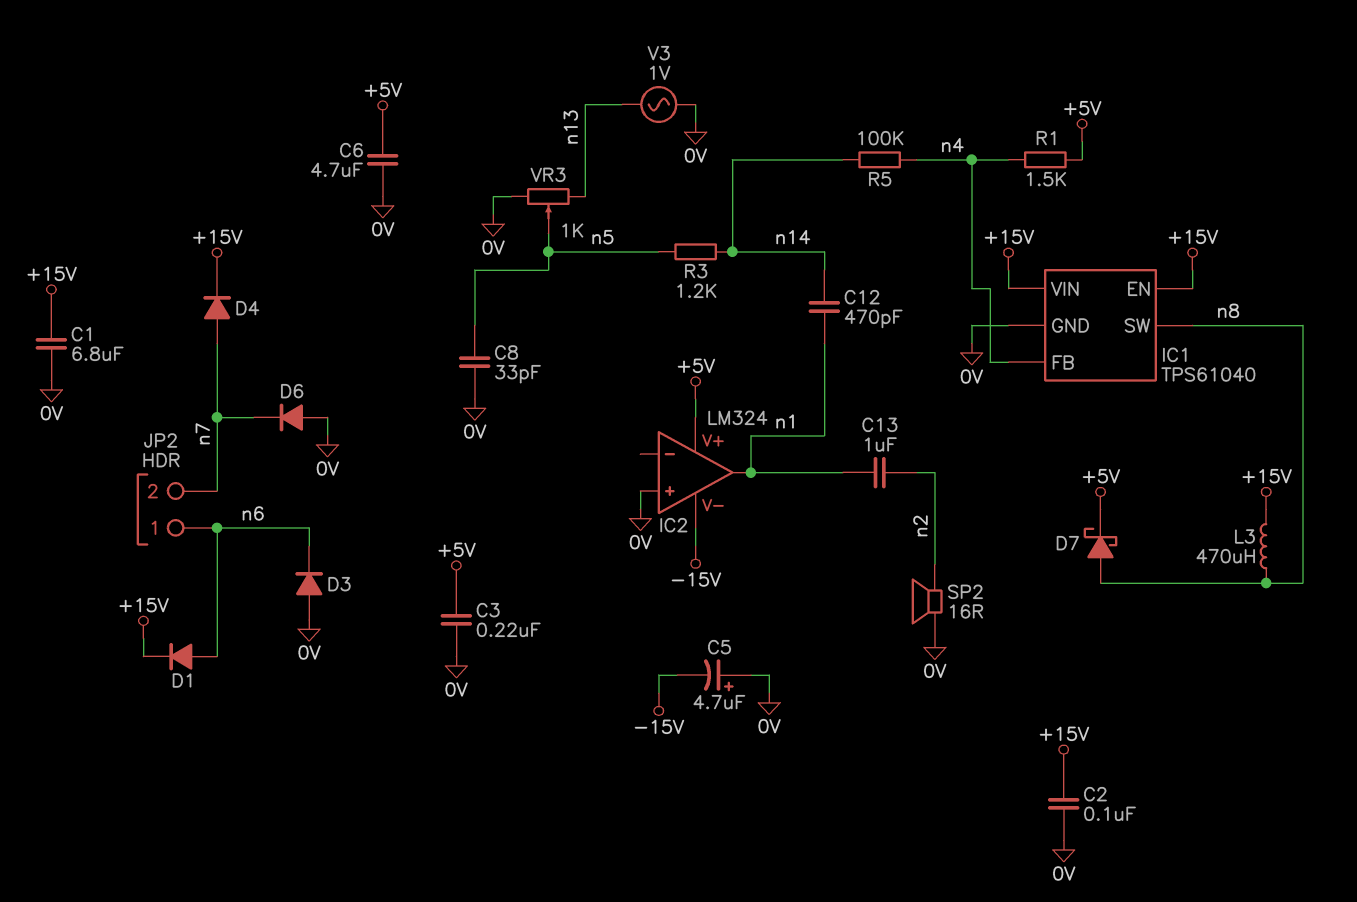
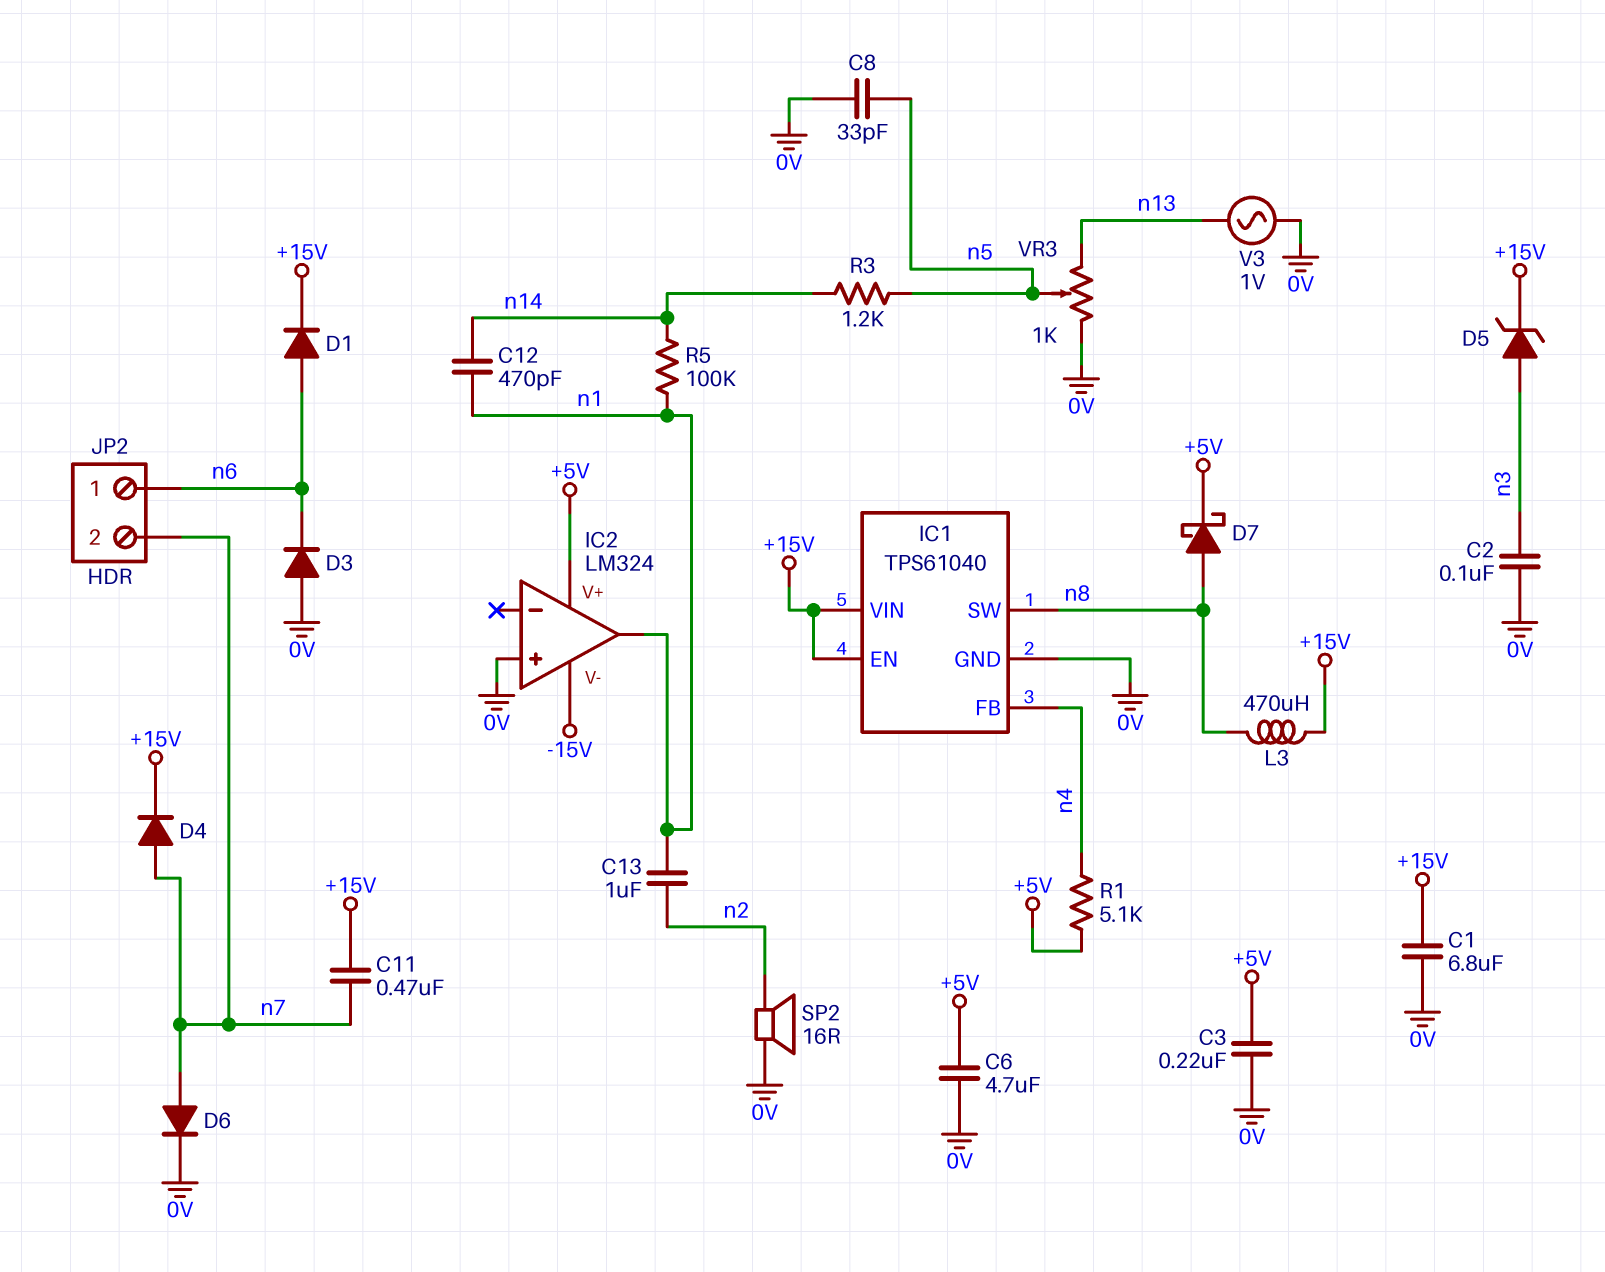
C2: 100nF (+15V, 0V) -> 100nF (0V, n3)
C5: 4.7uF (plus 0V, minus -15V) -> none
C11: none -> 470nF (+15V, n7)
D5: none -> zener (A n3, K +15V)
D6: diode (A 0V, K n7) -> diode (A n7, K 0V)
R1: 1.5k (+5V, n4) -> 5.1k (+5V, n4)
R5: 100k (n4, n14) -> 100k (n1, n14)

